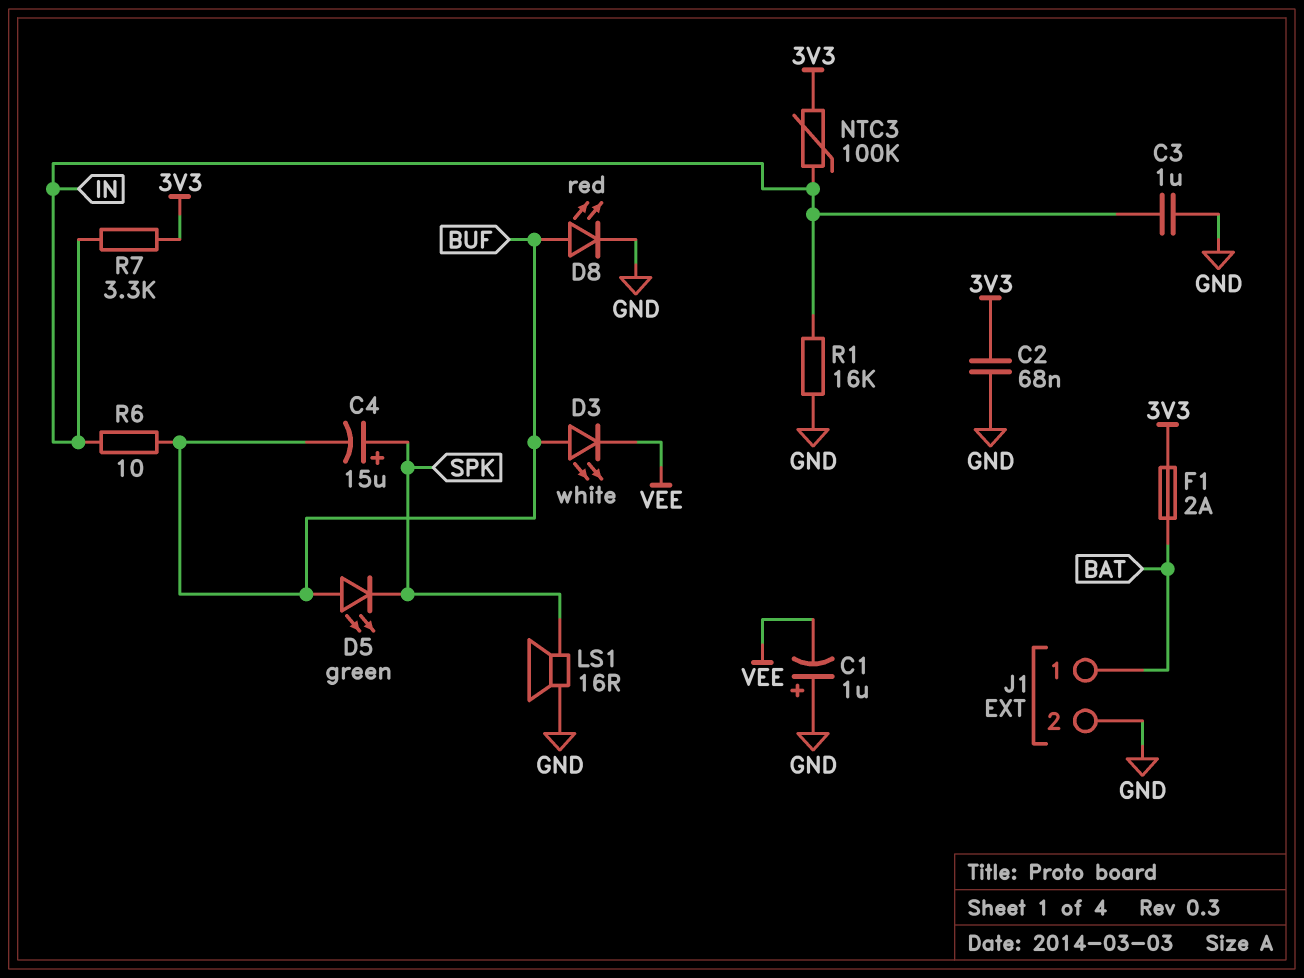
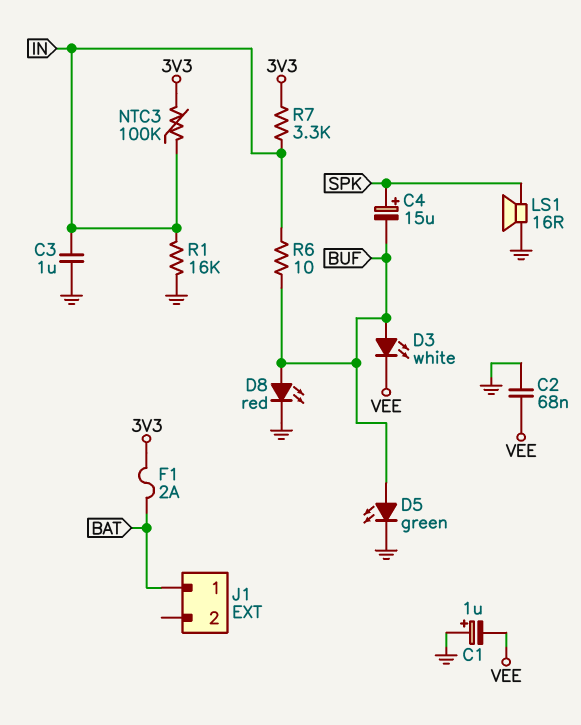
C2: 68nF (3V3, GND) -> 68nF (GND, VEE)
D5: LED green (A BUF, K SPK) -> LED green (A BUF, K GND)
J1 pin 2: GND -> none

